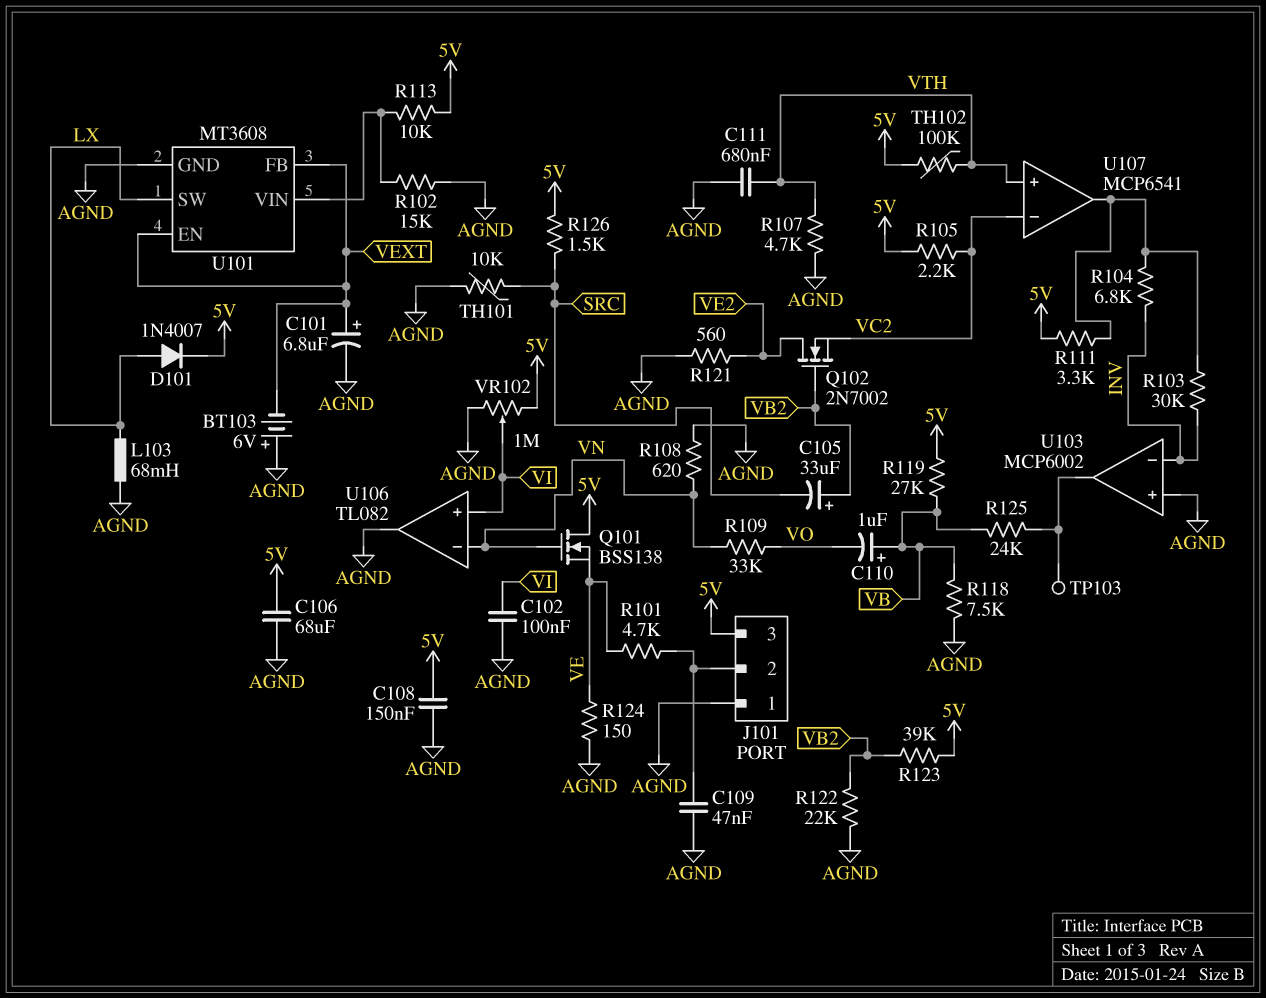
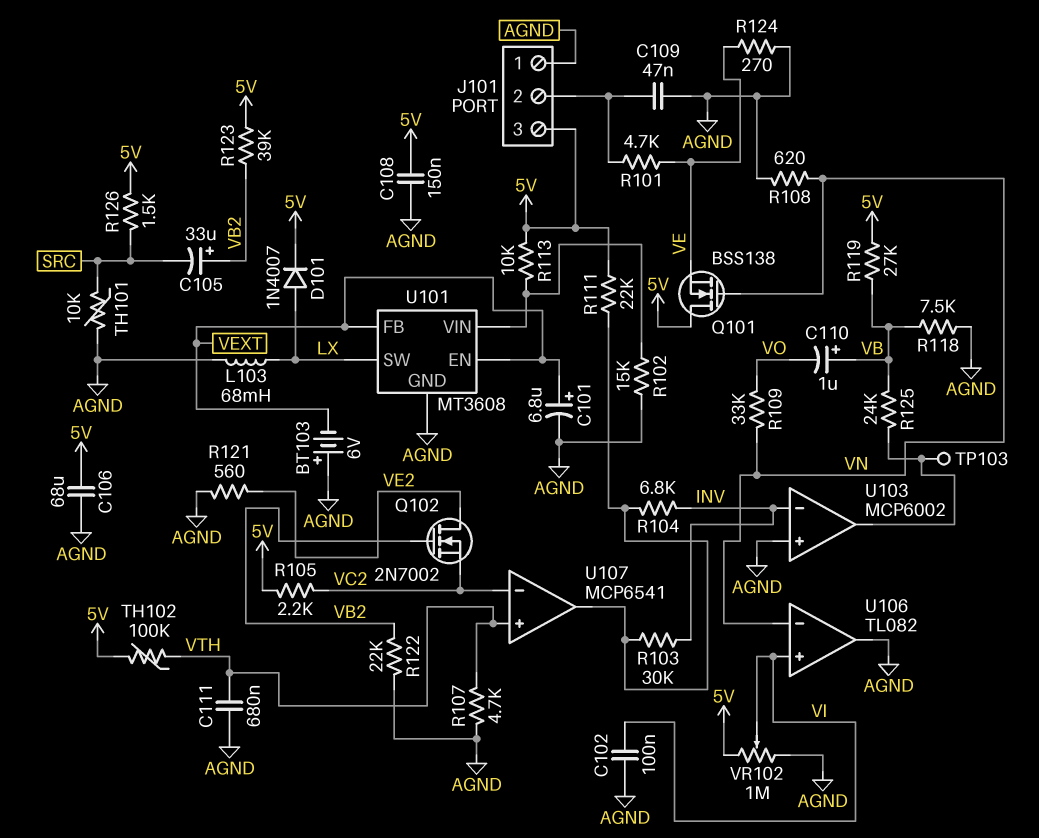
R111: 3.3k (5V, U107/out) -> 22k (5V, U107/out)
R124: 150 (AGND, VE) -> 270 (AGND, VE)

